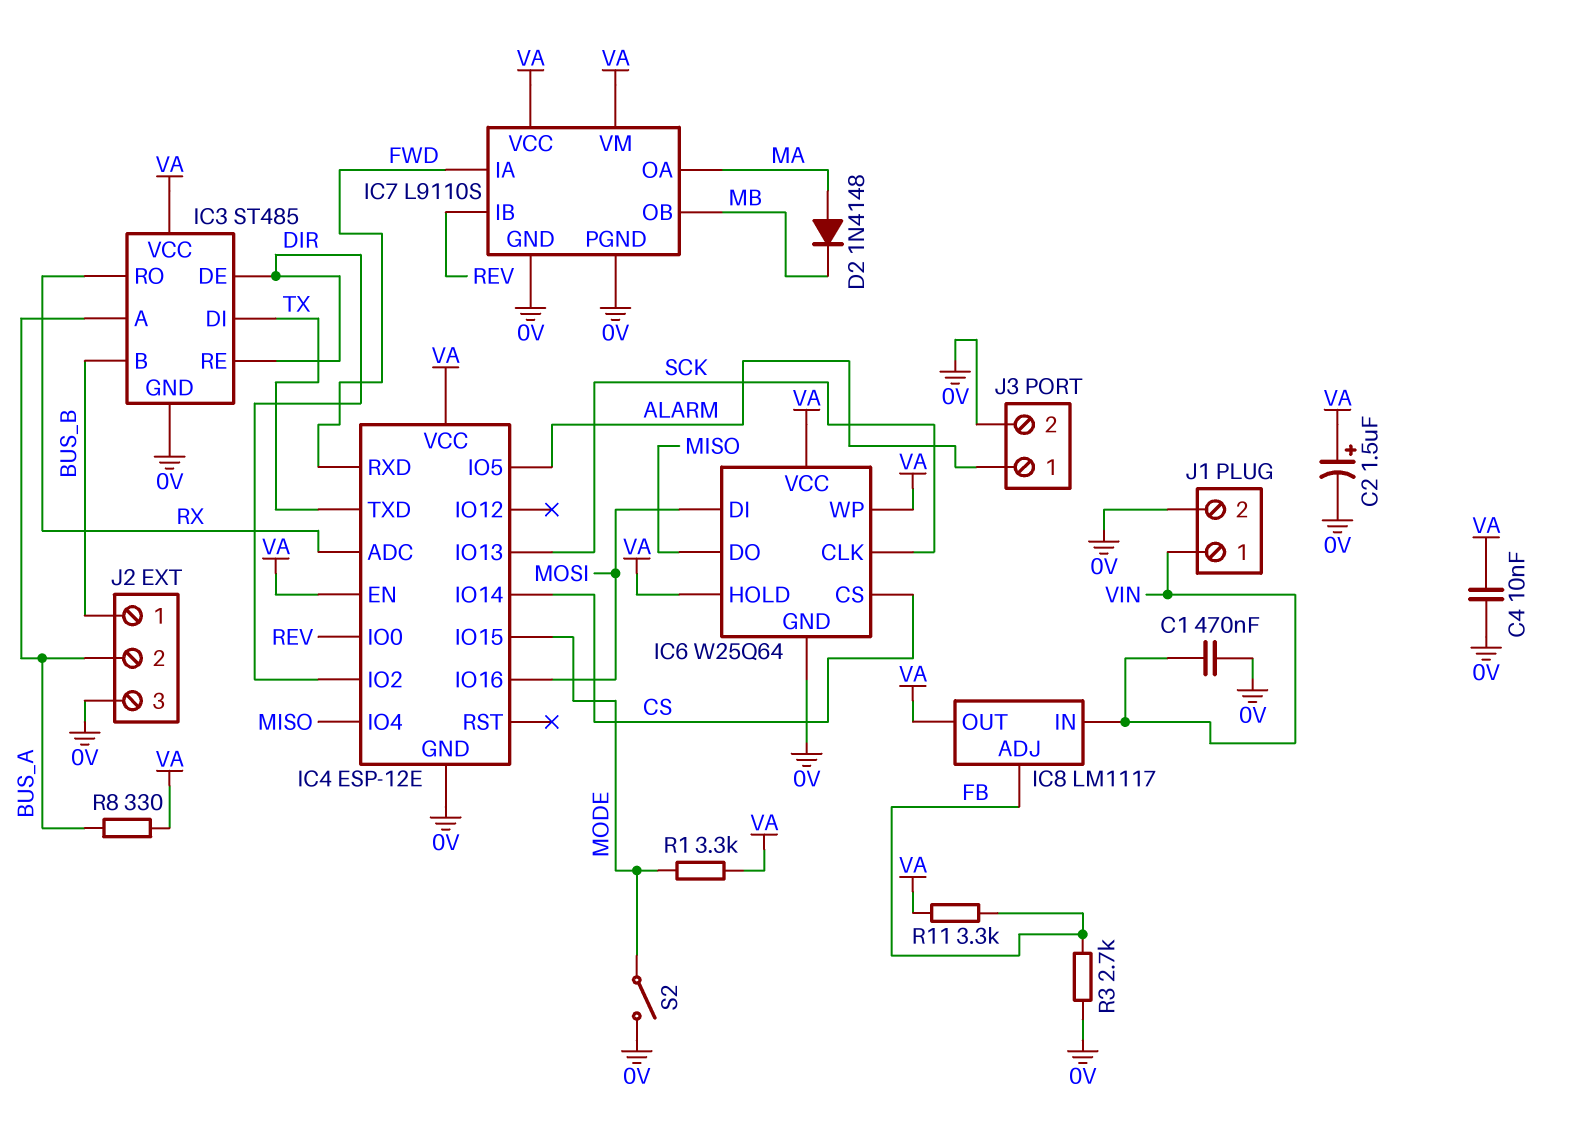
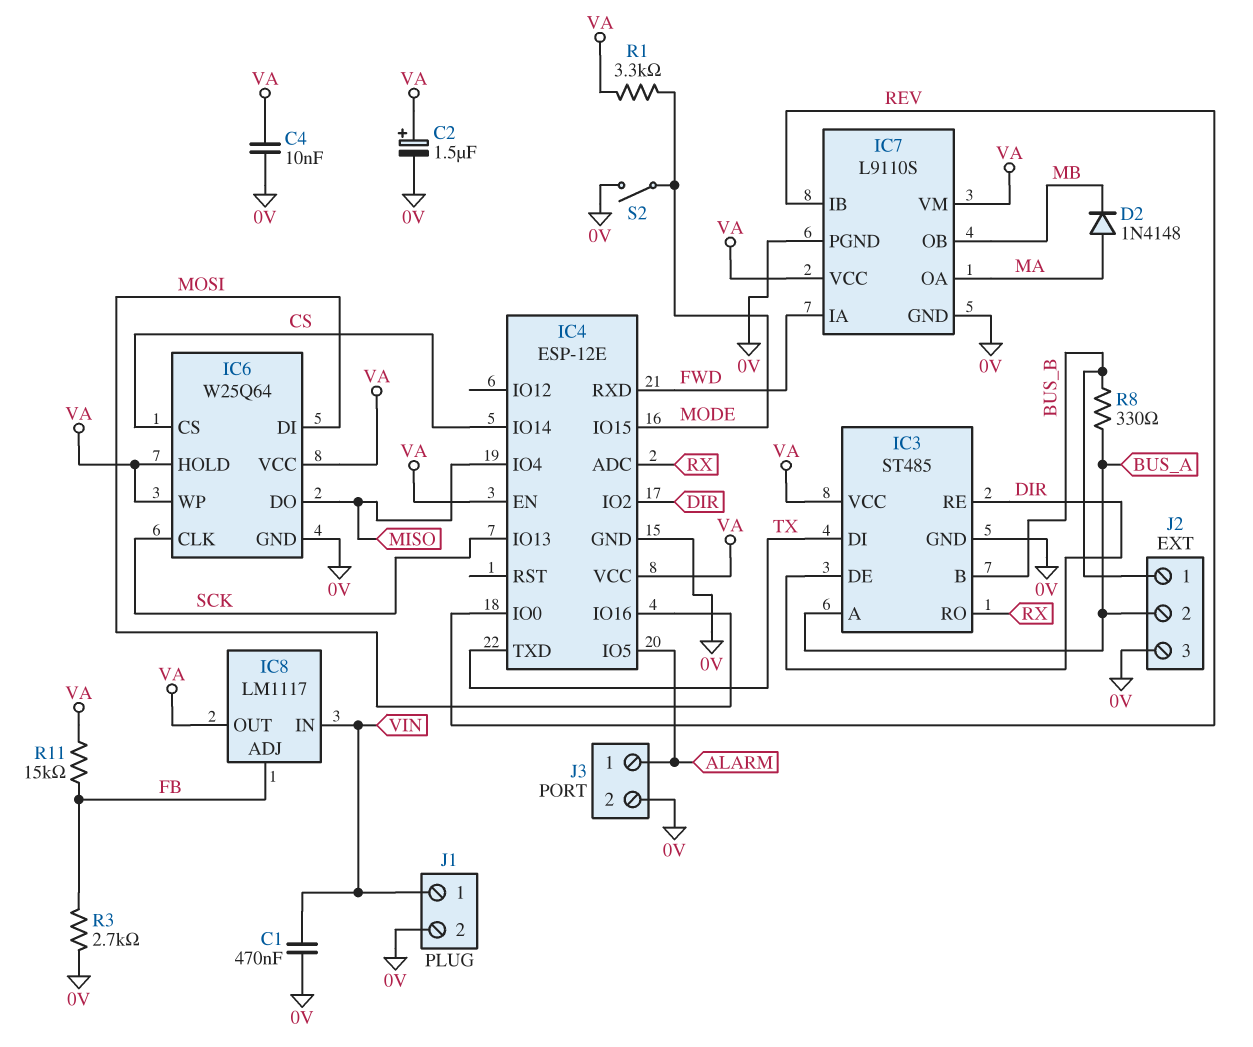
R8: 330 (BUS_A, VA) -> 330 (BUS_A, BUS_B)
R11: 3.3k (FB, VA) -> 15k (FB, VA)

